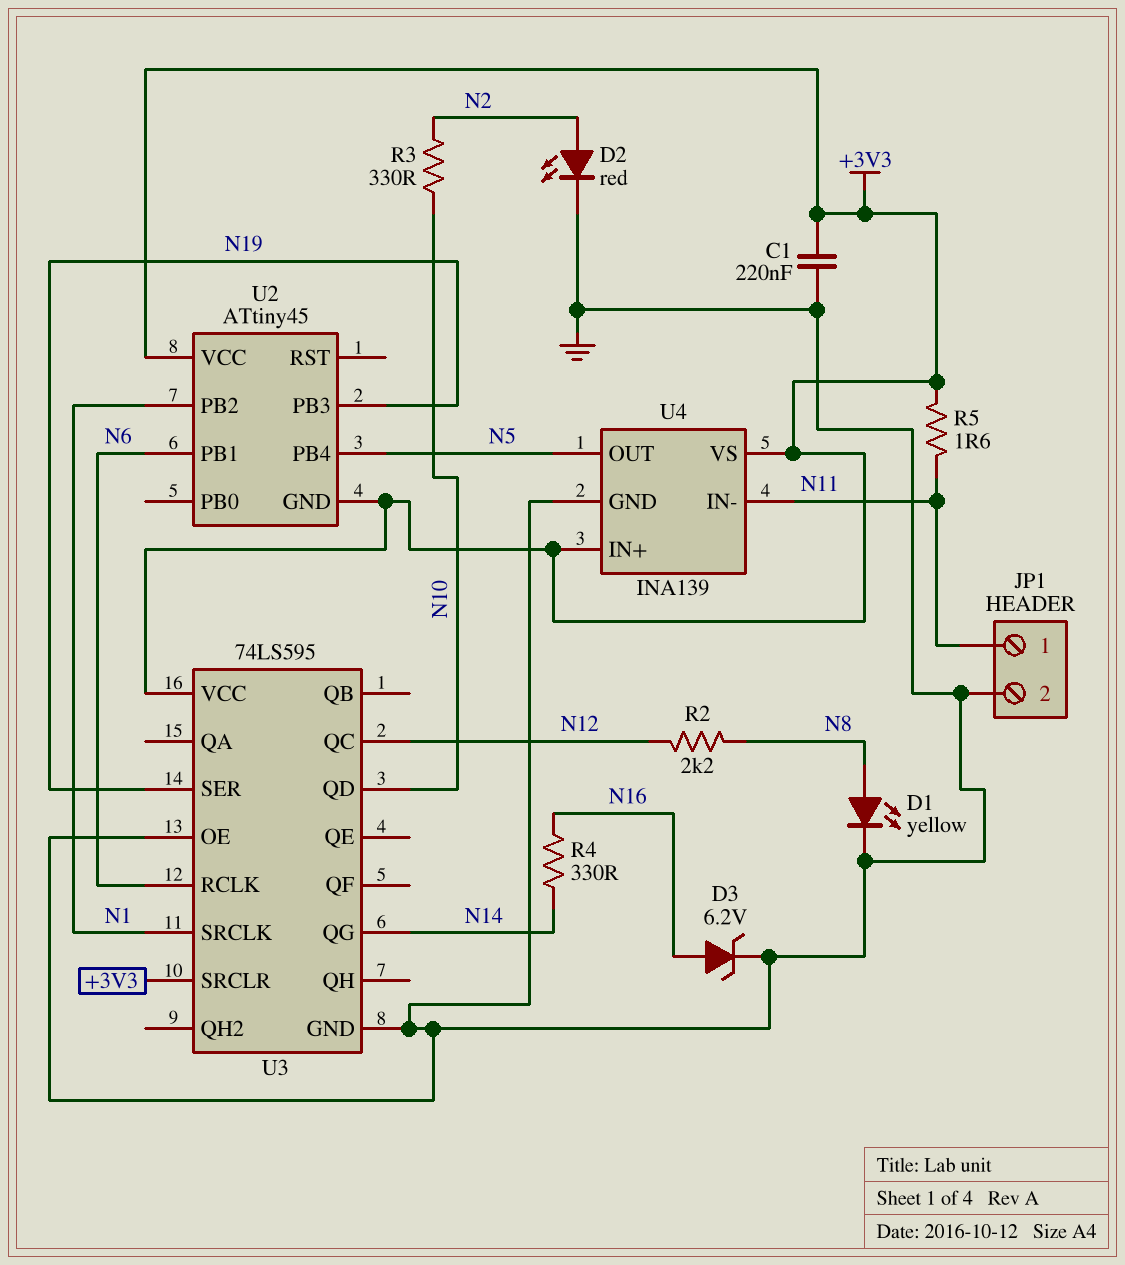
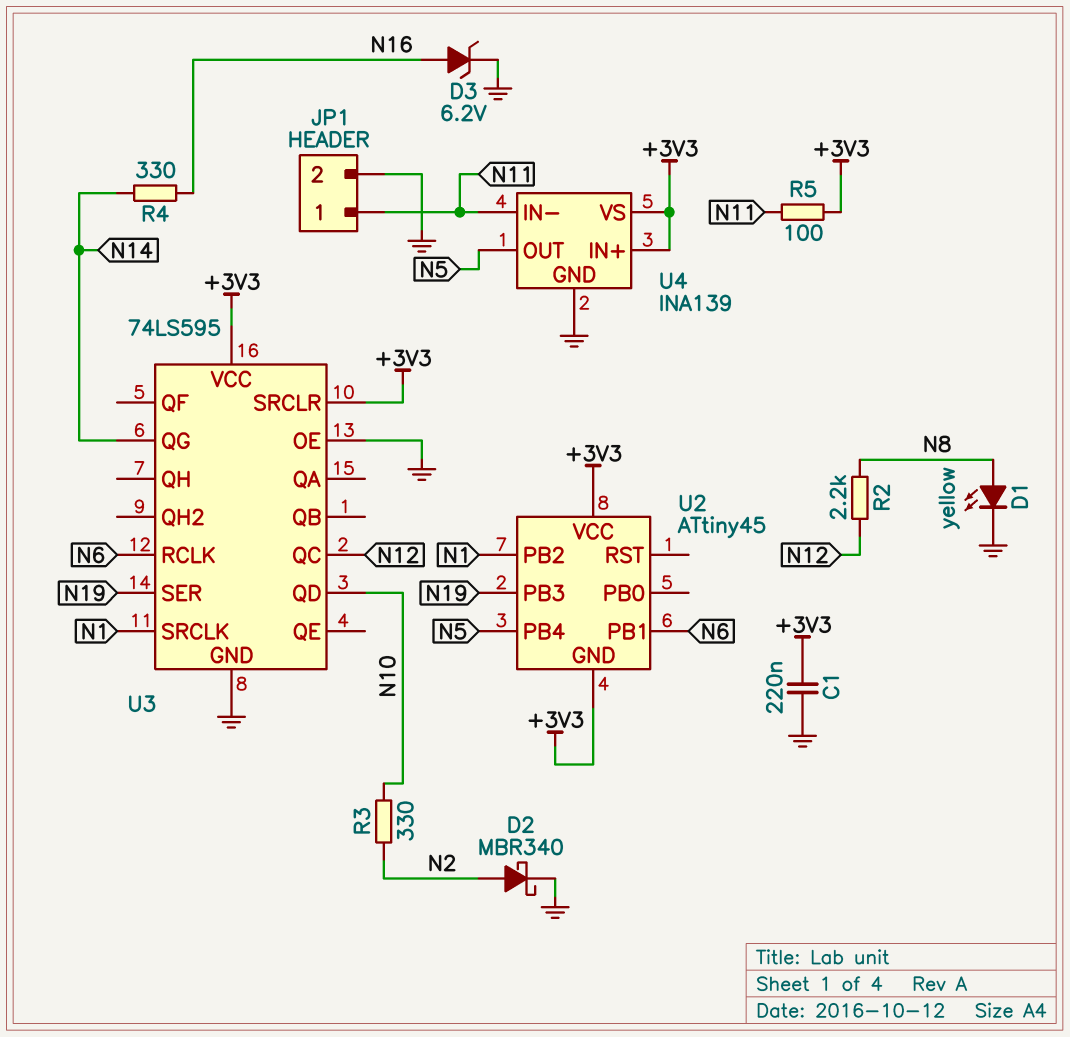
D2: LED red (A N2, K GND) -> schottky MBR340 (A N2, K GND)
R5: 1.6 (+3V3, N11) -> 100 (+3V3, N11)

